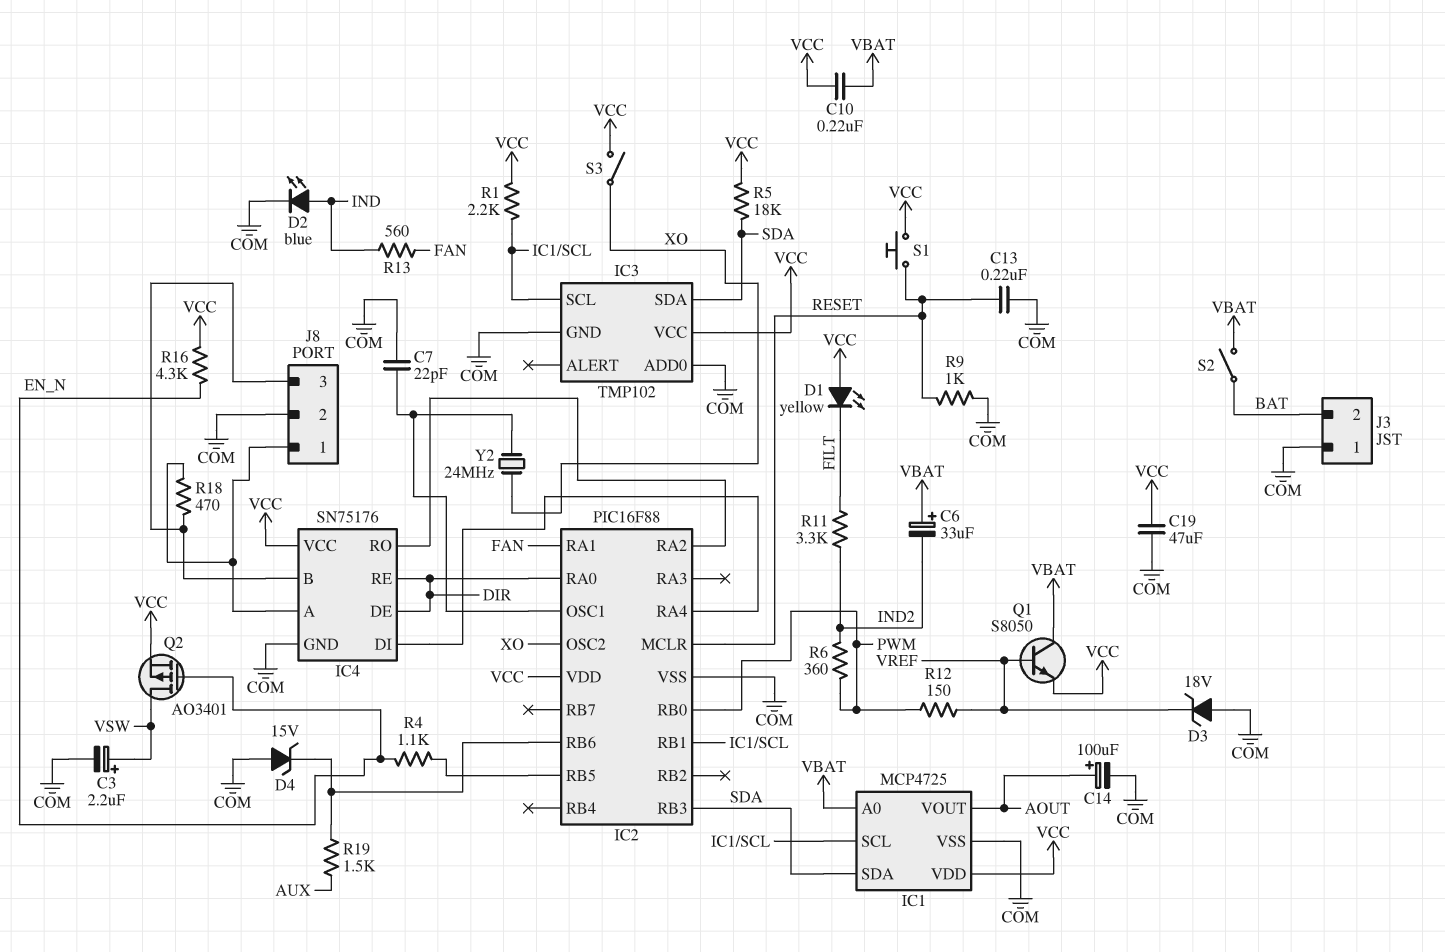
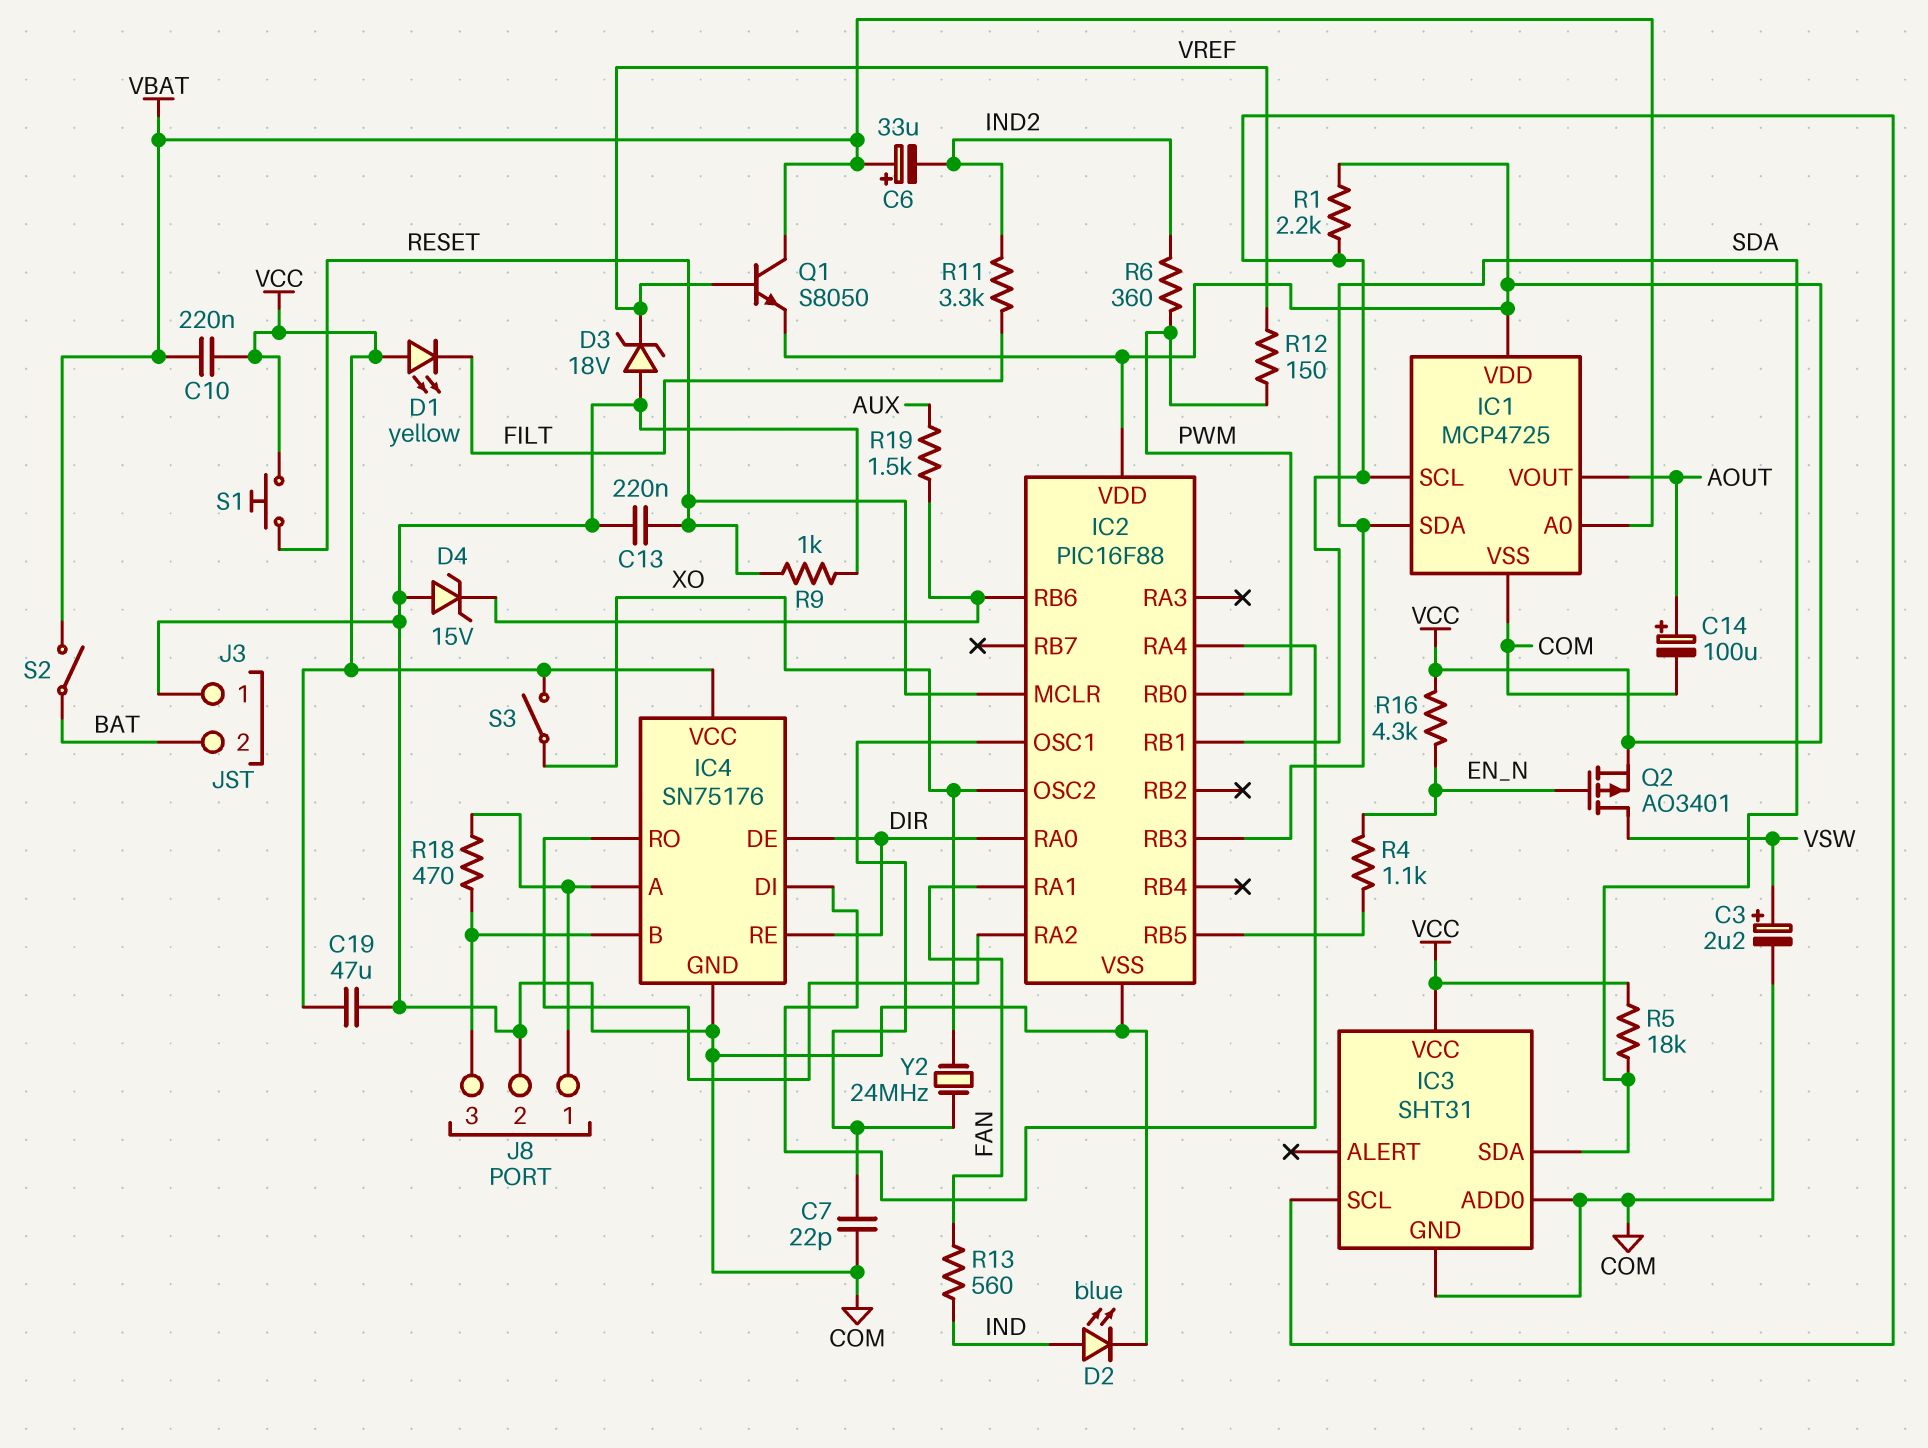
IC3: TMP102 -> SHT31

